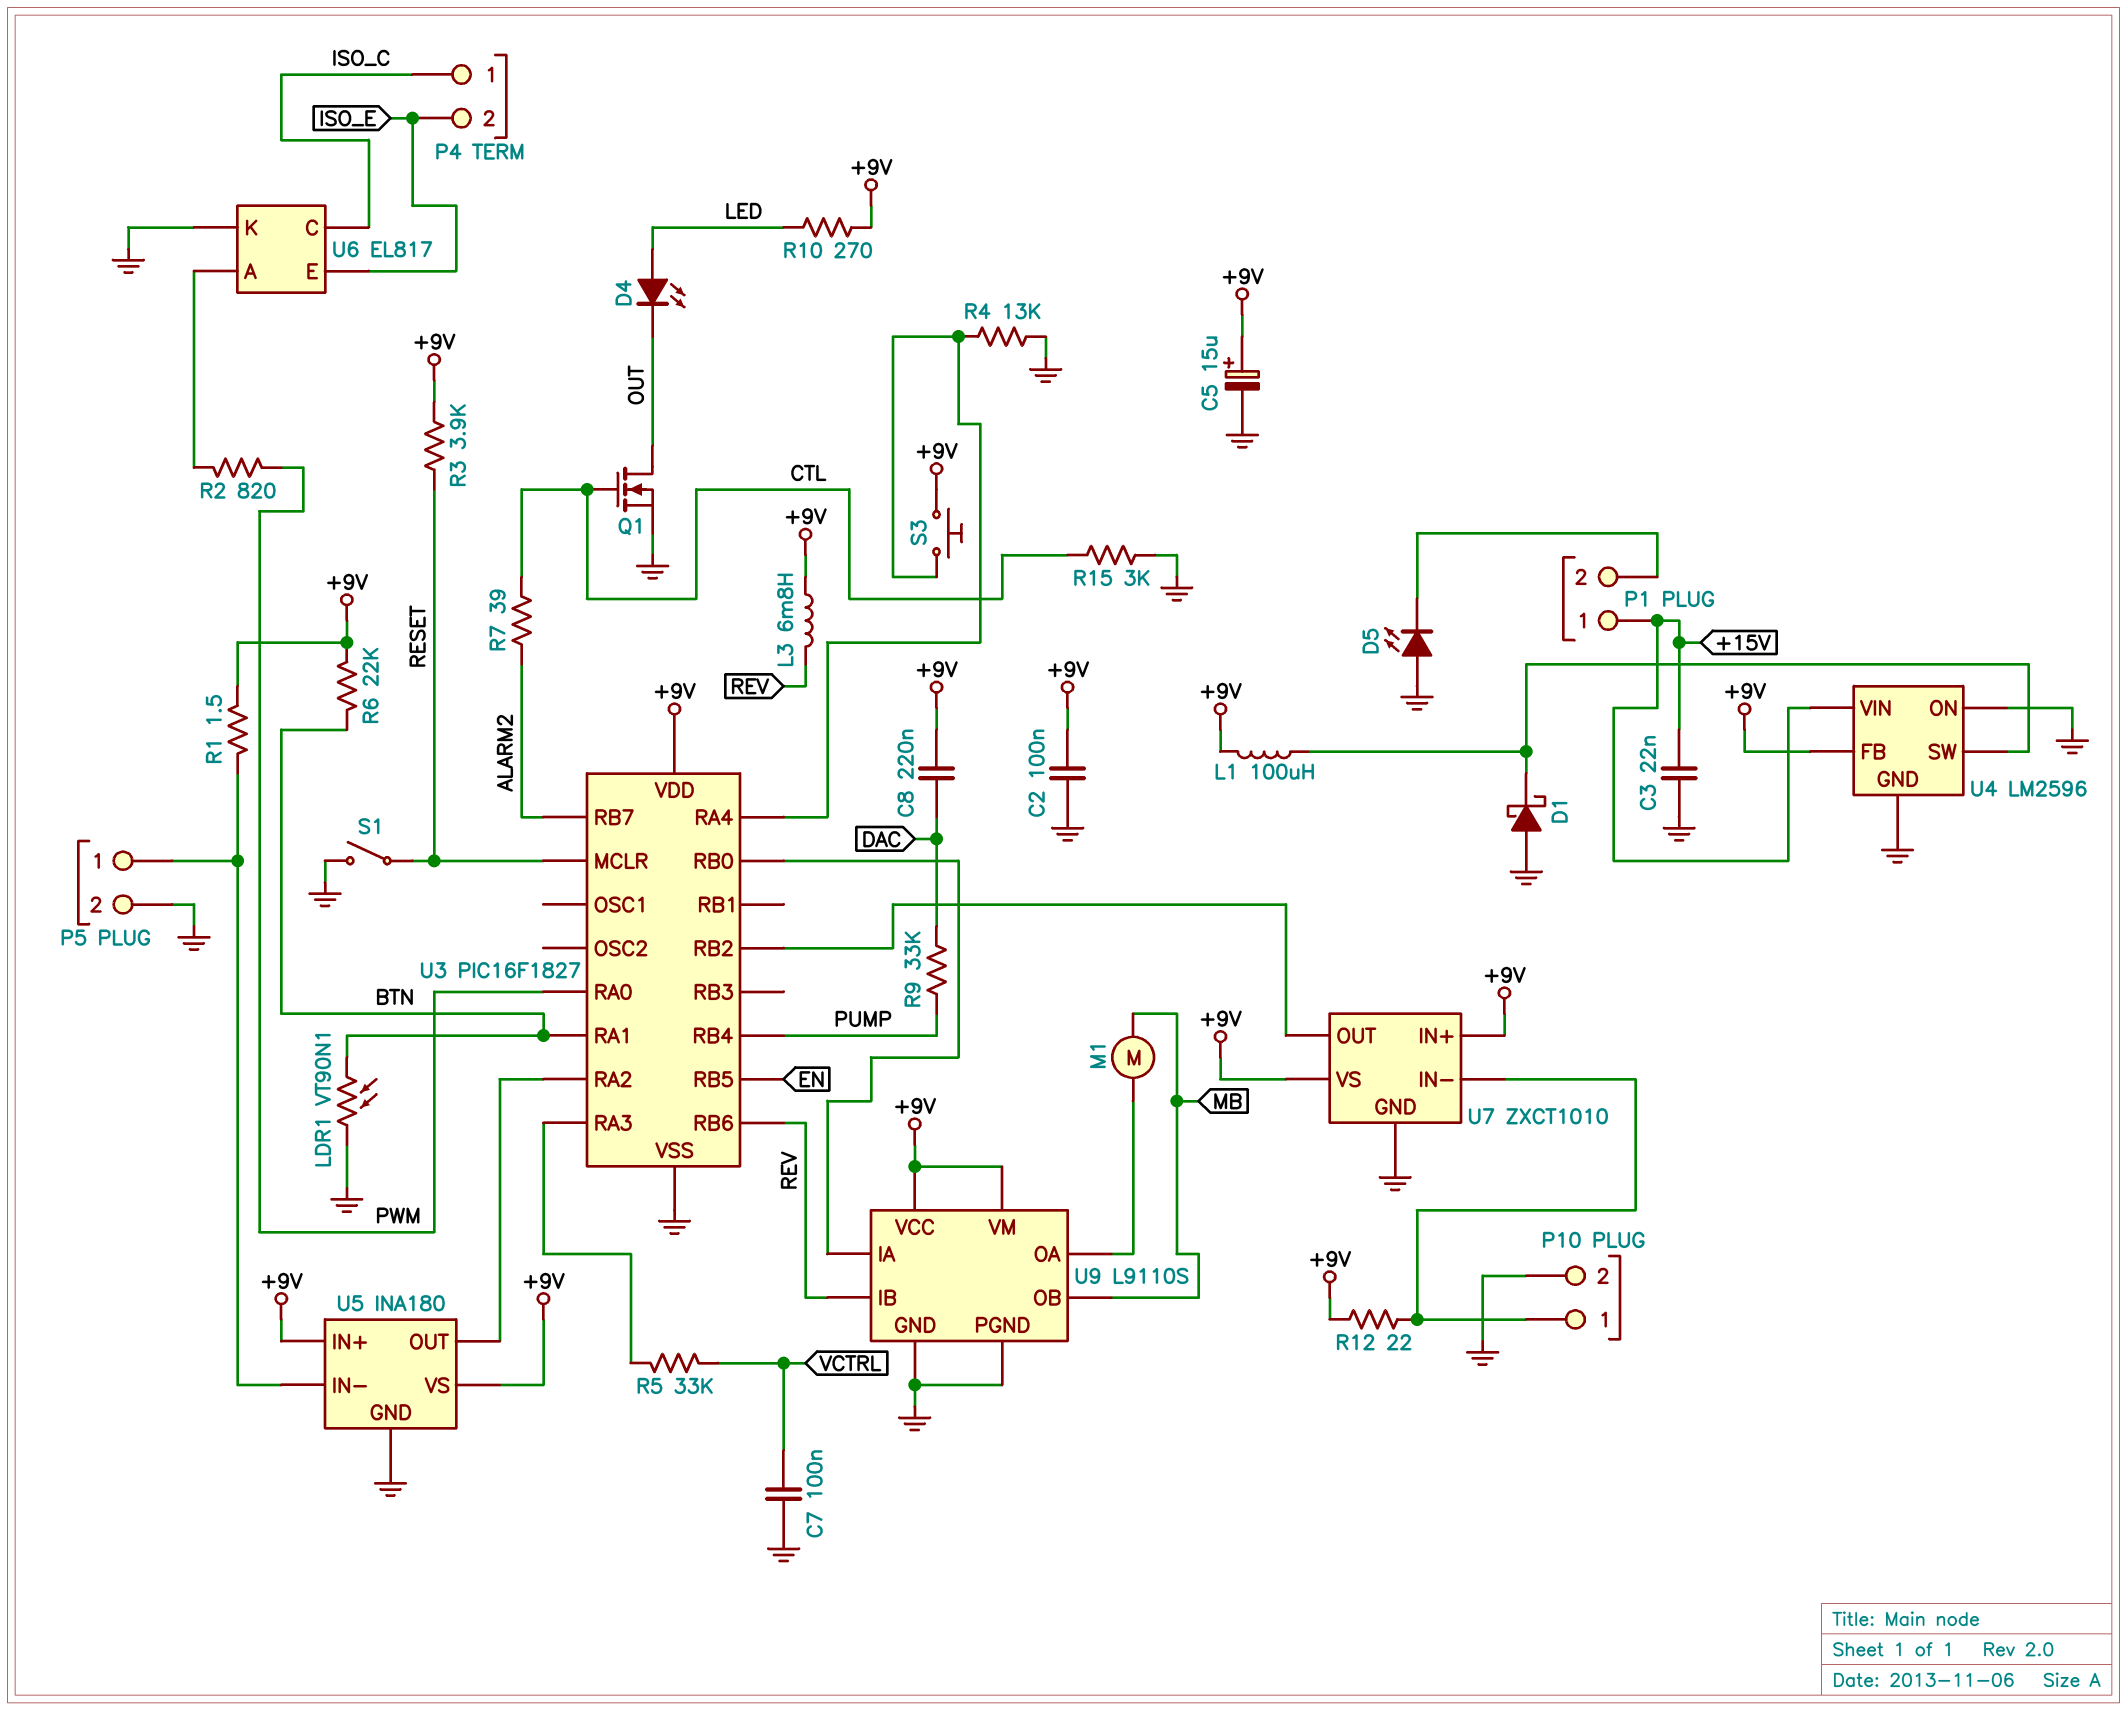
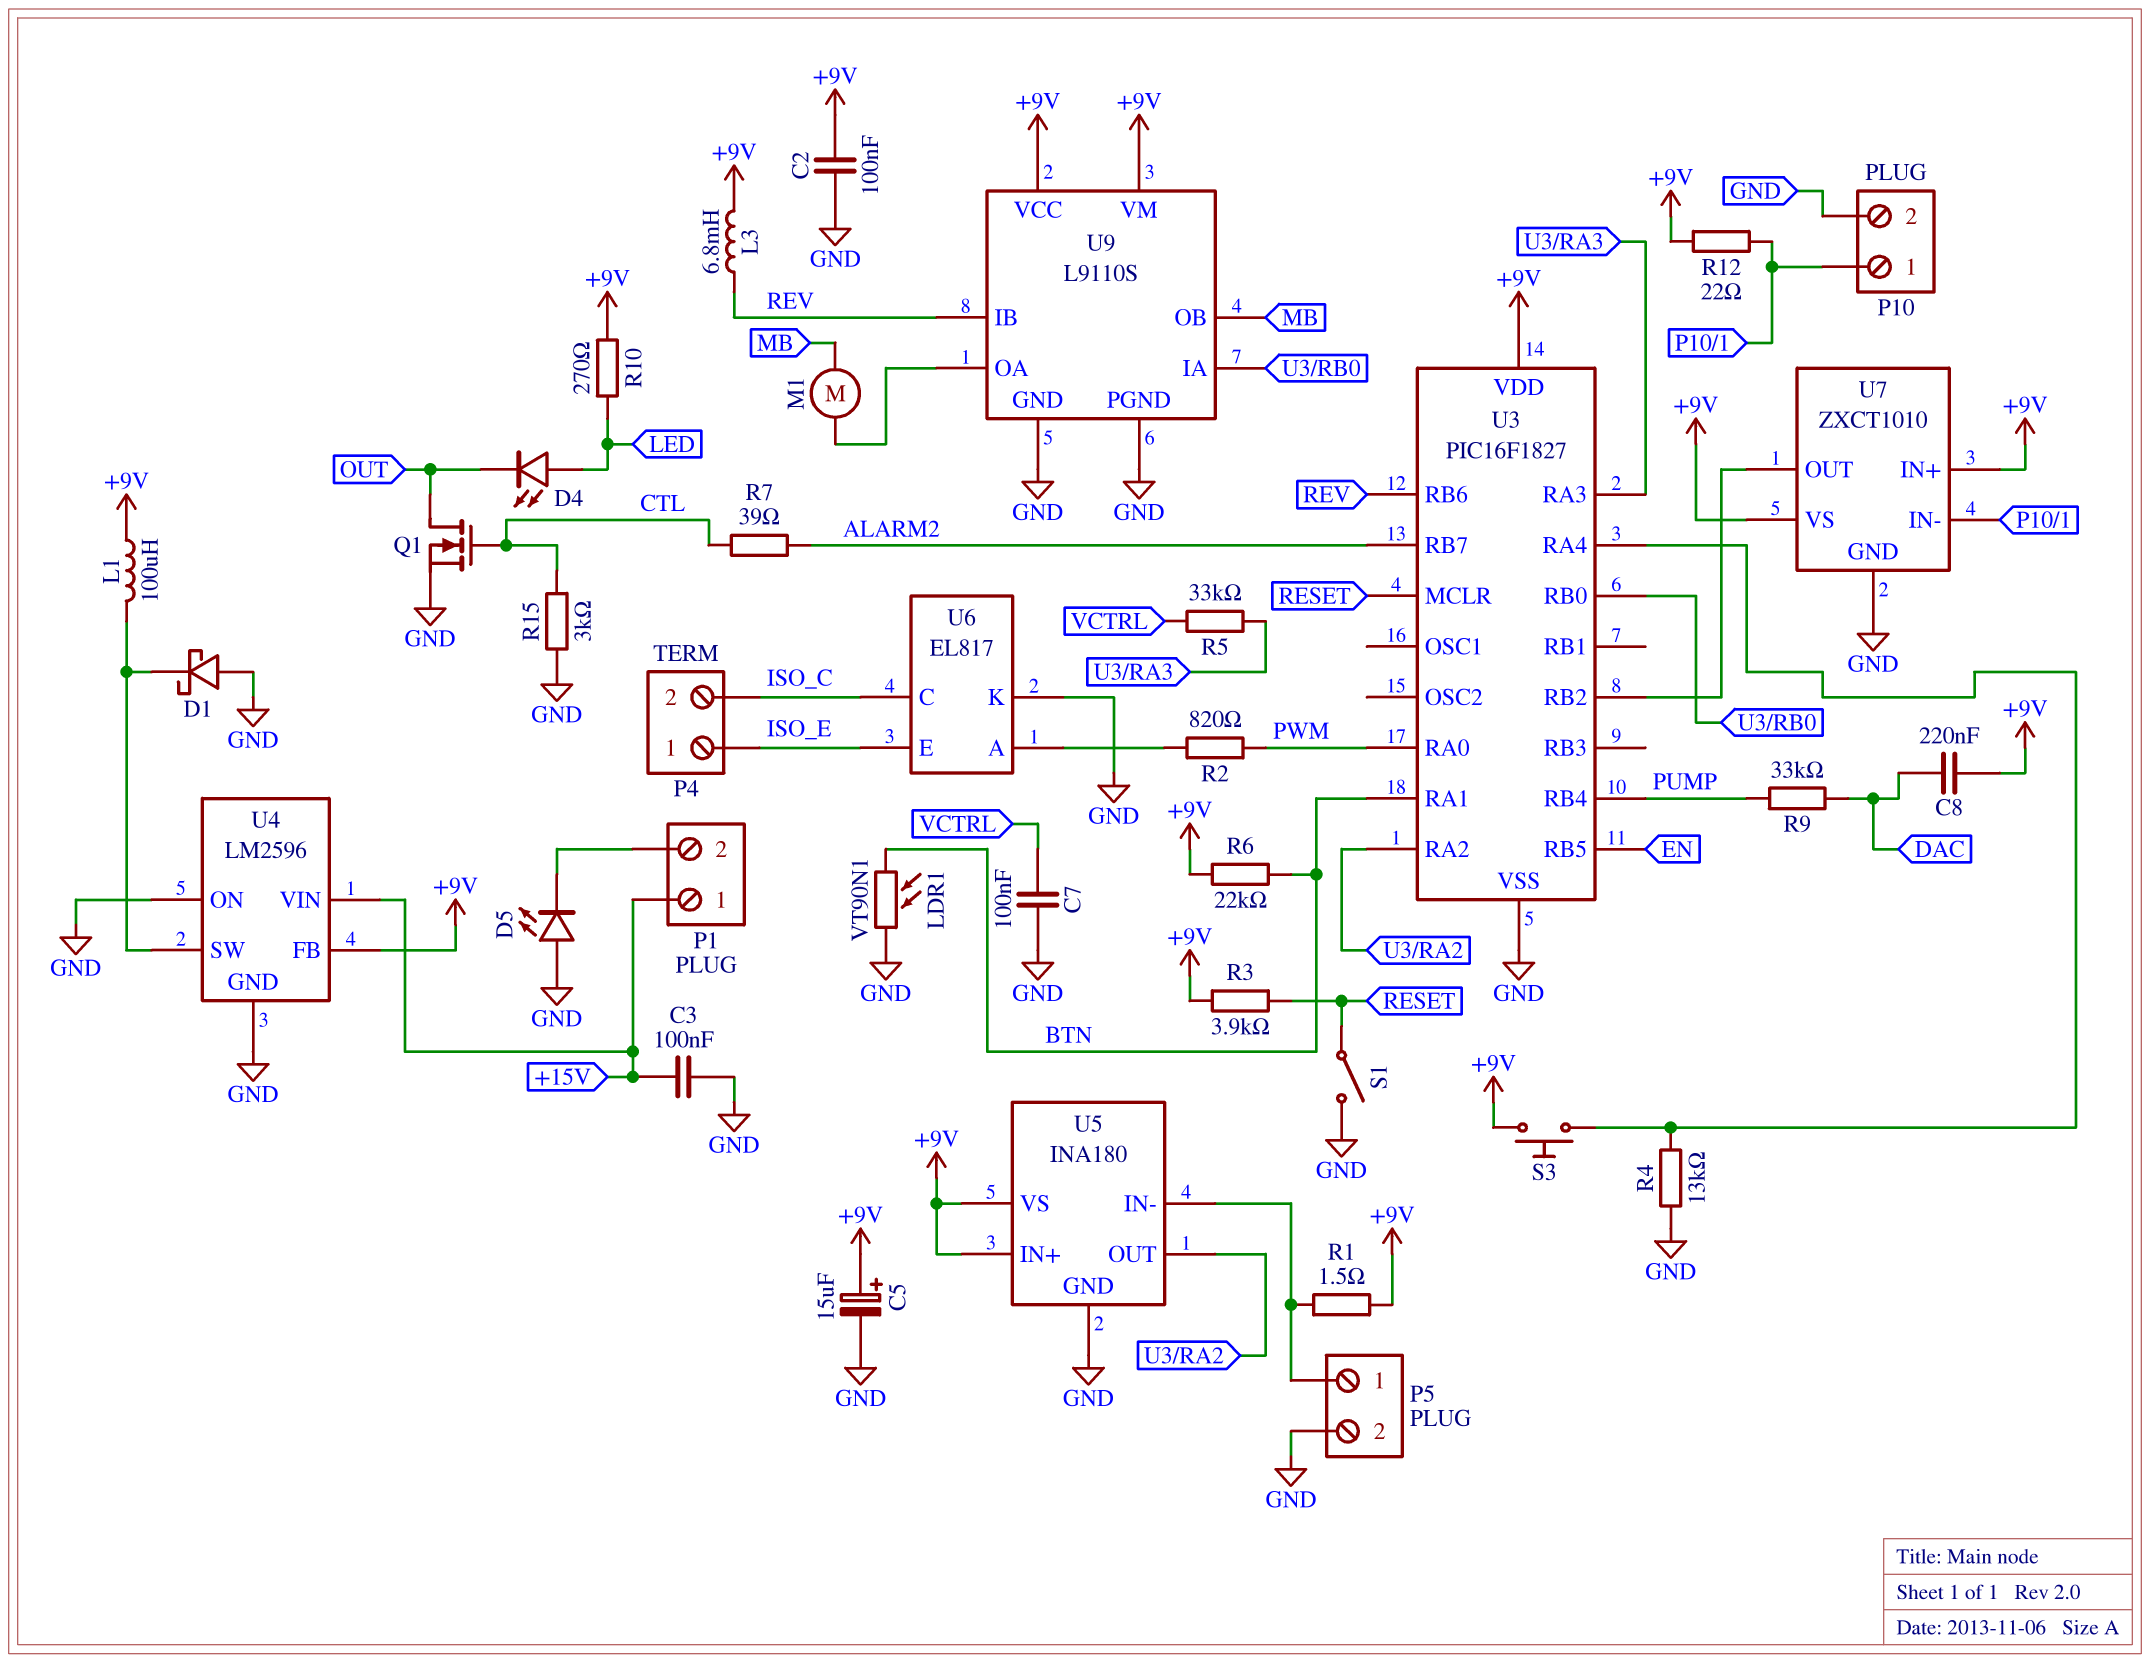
C3: 22nF (+15V, GND) -> 100nF (+15V, GND)
P4 pin 1: ISO_C -> ISO_E
P4 pin 2: ISO_E -> ISO_C

